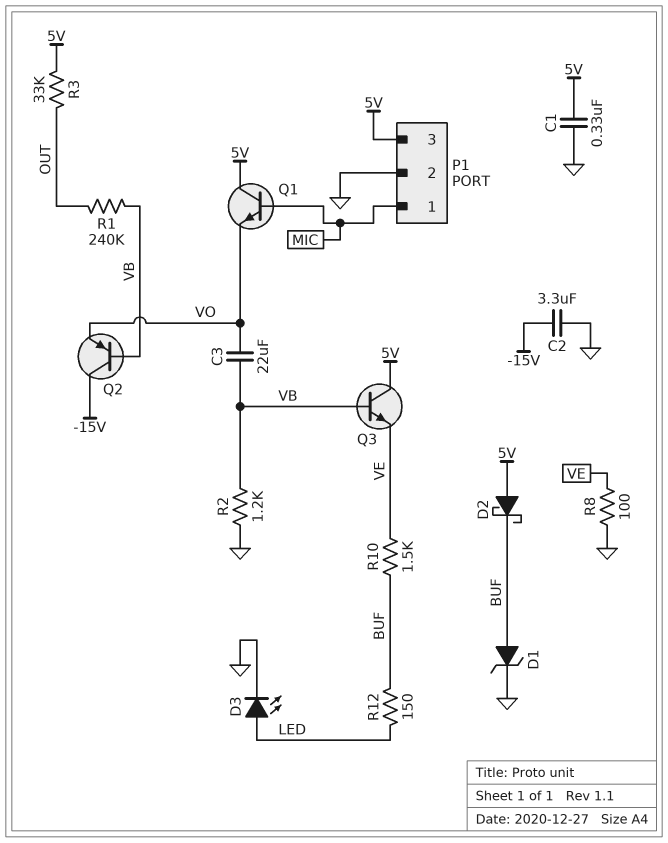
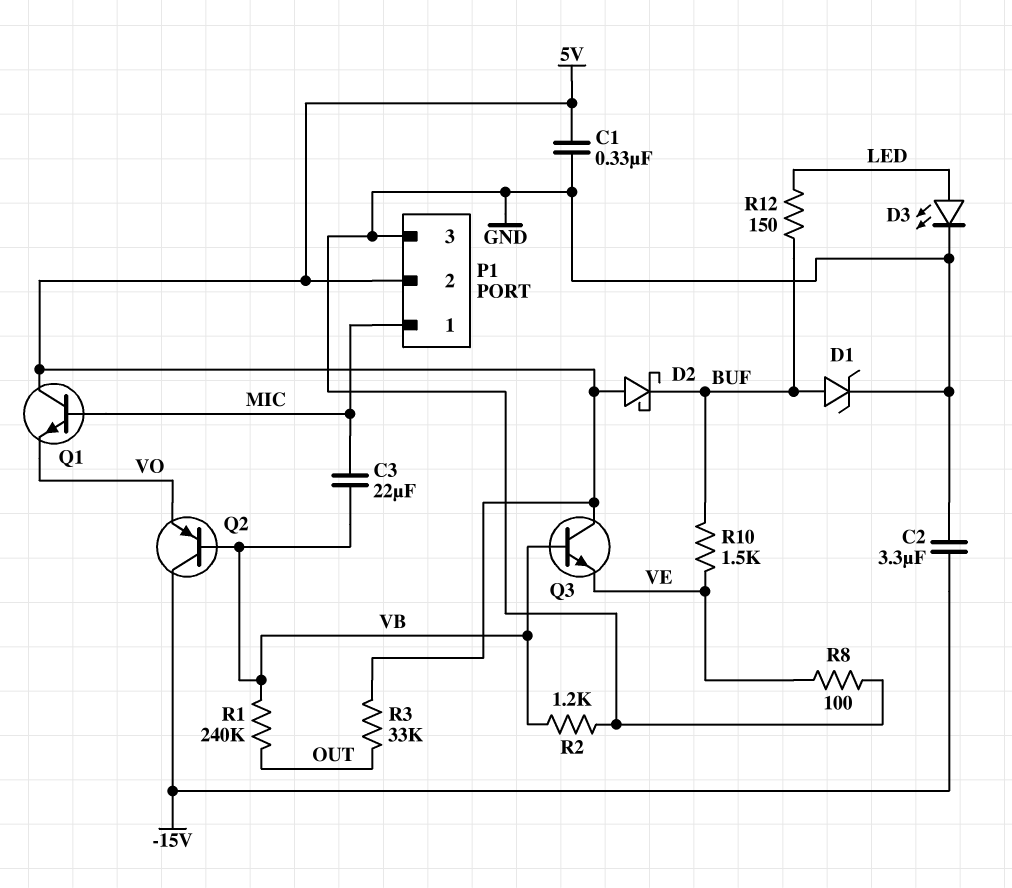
C3: 22uF (VB, VO) -> 22uF (MIC, VB)
P1 pin 2: GND -> 5V
P1 pin 3: 5V -> GND

